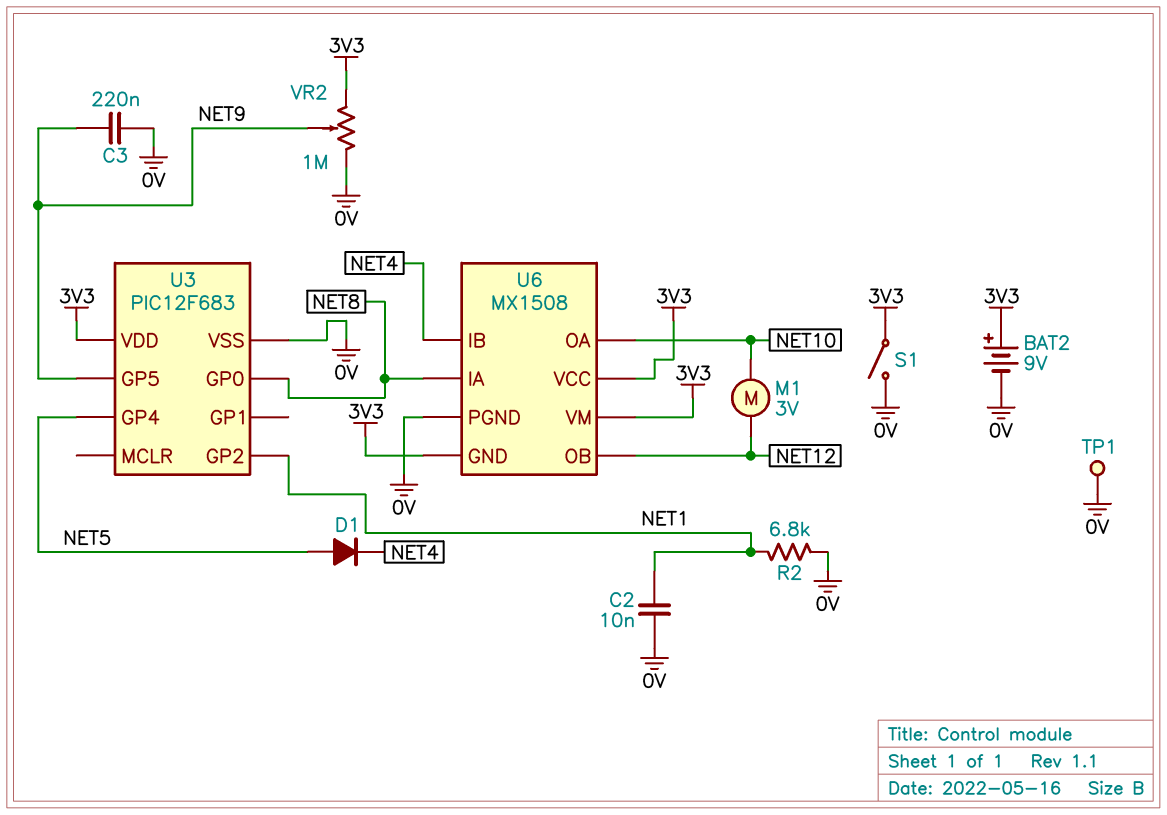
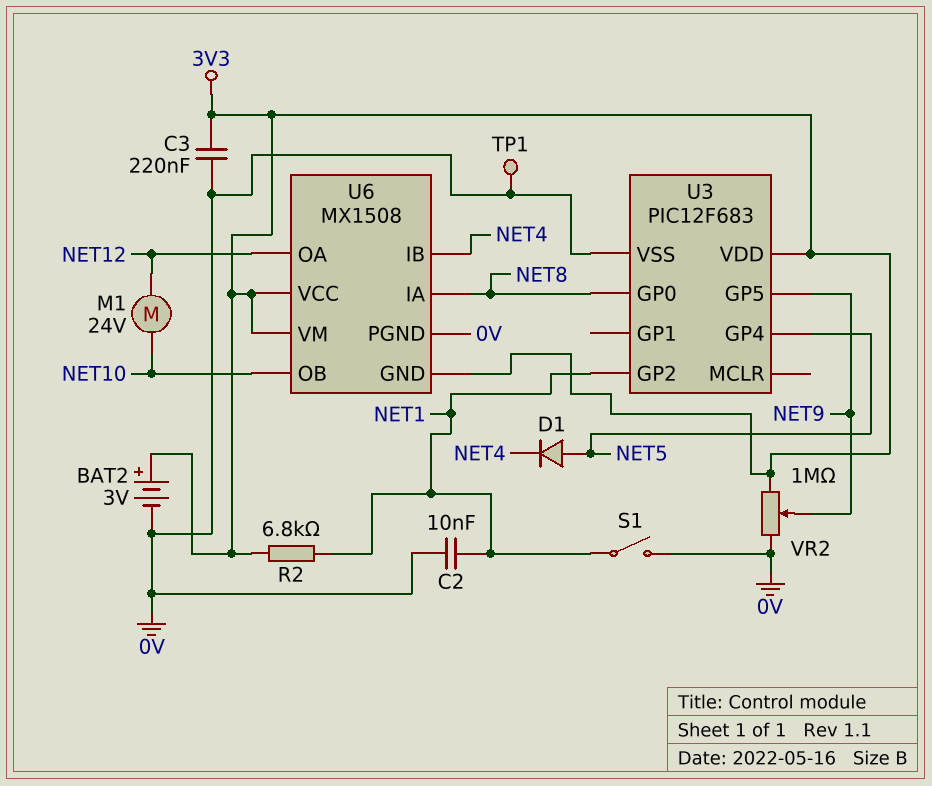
BAT2: 9V (plus 3V3, minus 0V) -> 3V (plus 3V3, minus 0V)
C3: 220nF (0V, NET9) -> 220nF (0V, 3V3)
M1: motor 3V (NET10, NET12) -> motor 24V (NET10, NET12)
R2: 6.8k (0V, NET1) -> 6.8k (3V3, NET1)
S1: switch (0V, 3V3) -> switch (0V, NET1)
U6 pin OA: NET10 -> NET12
U6 pin OB: NET12 -> NET10

